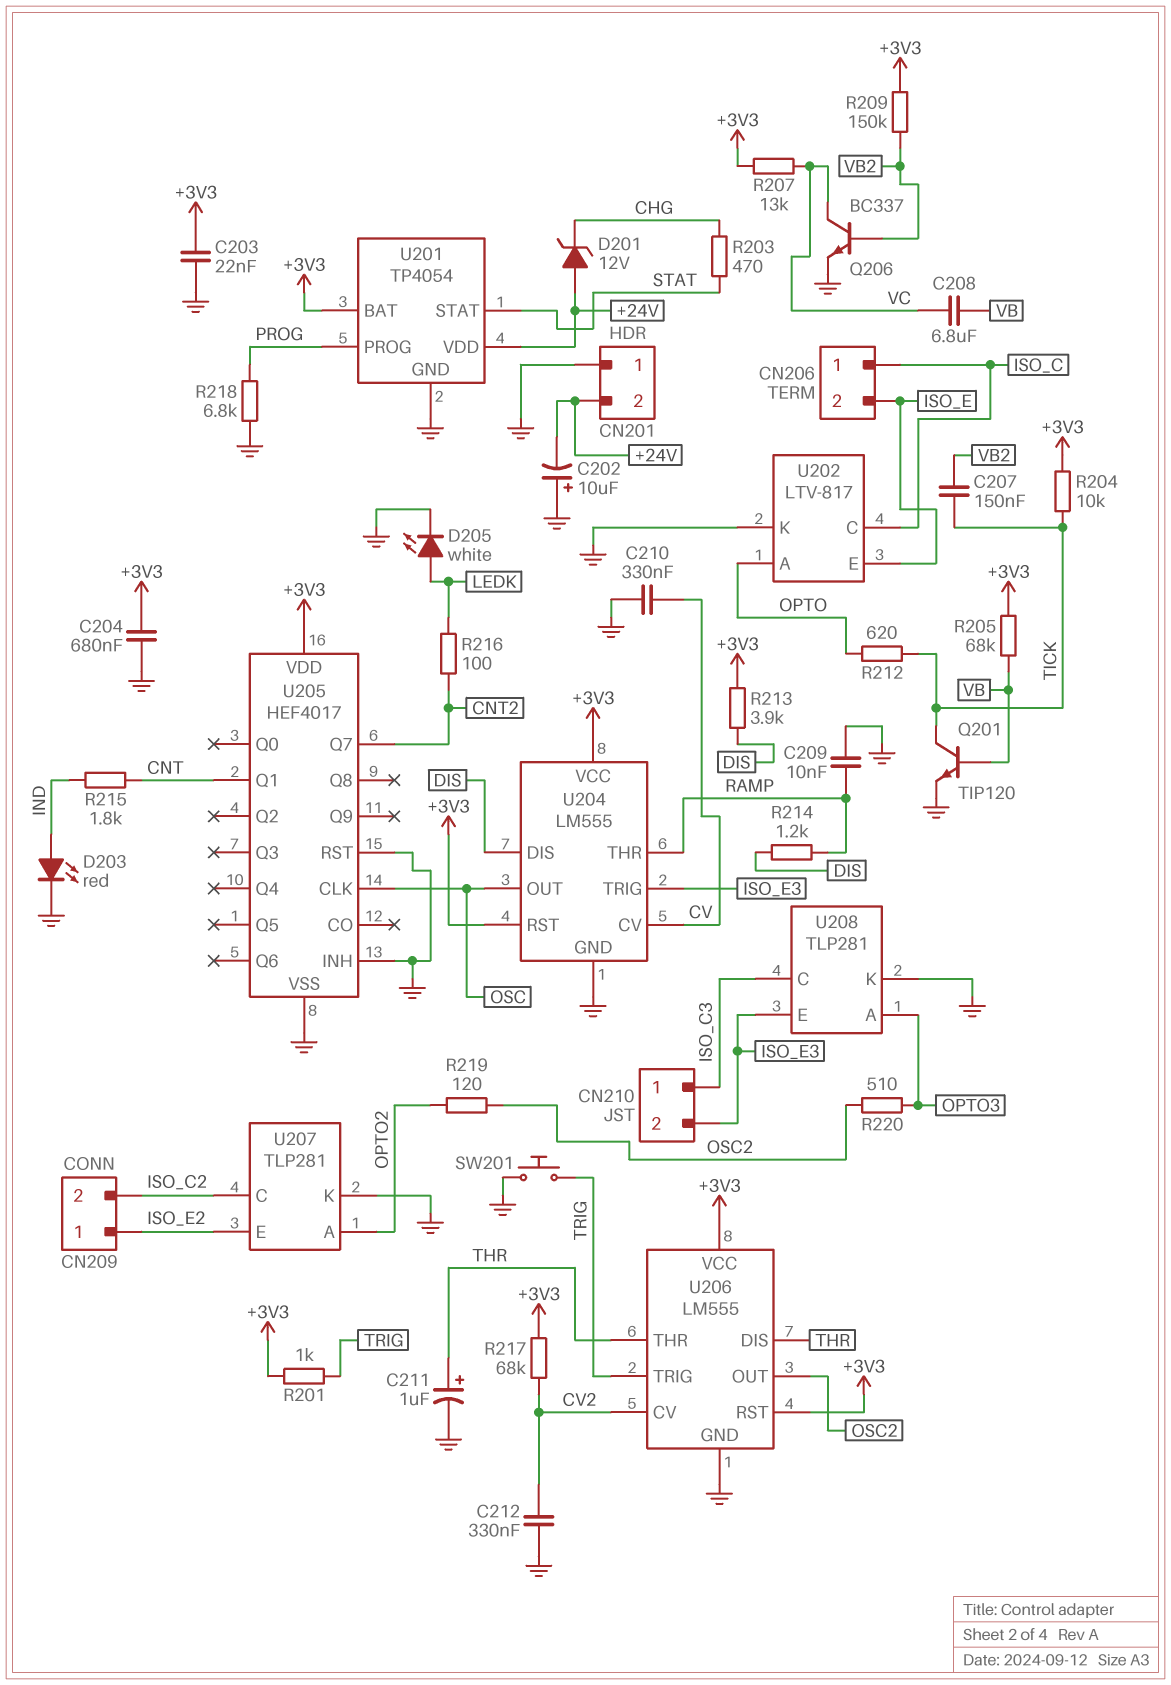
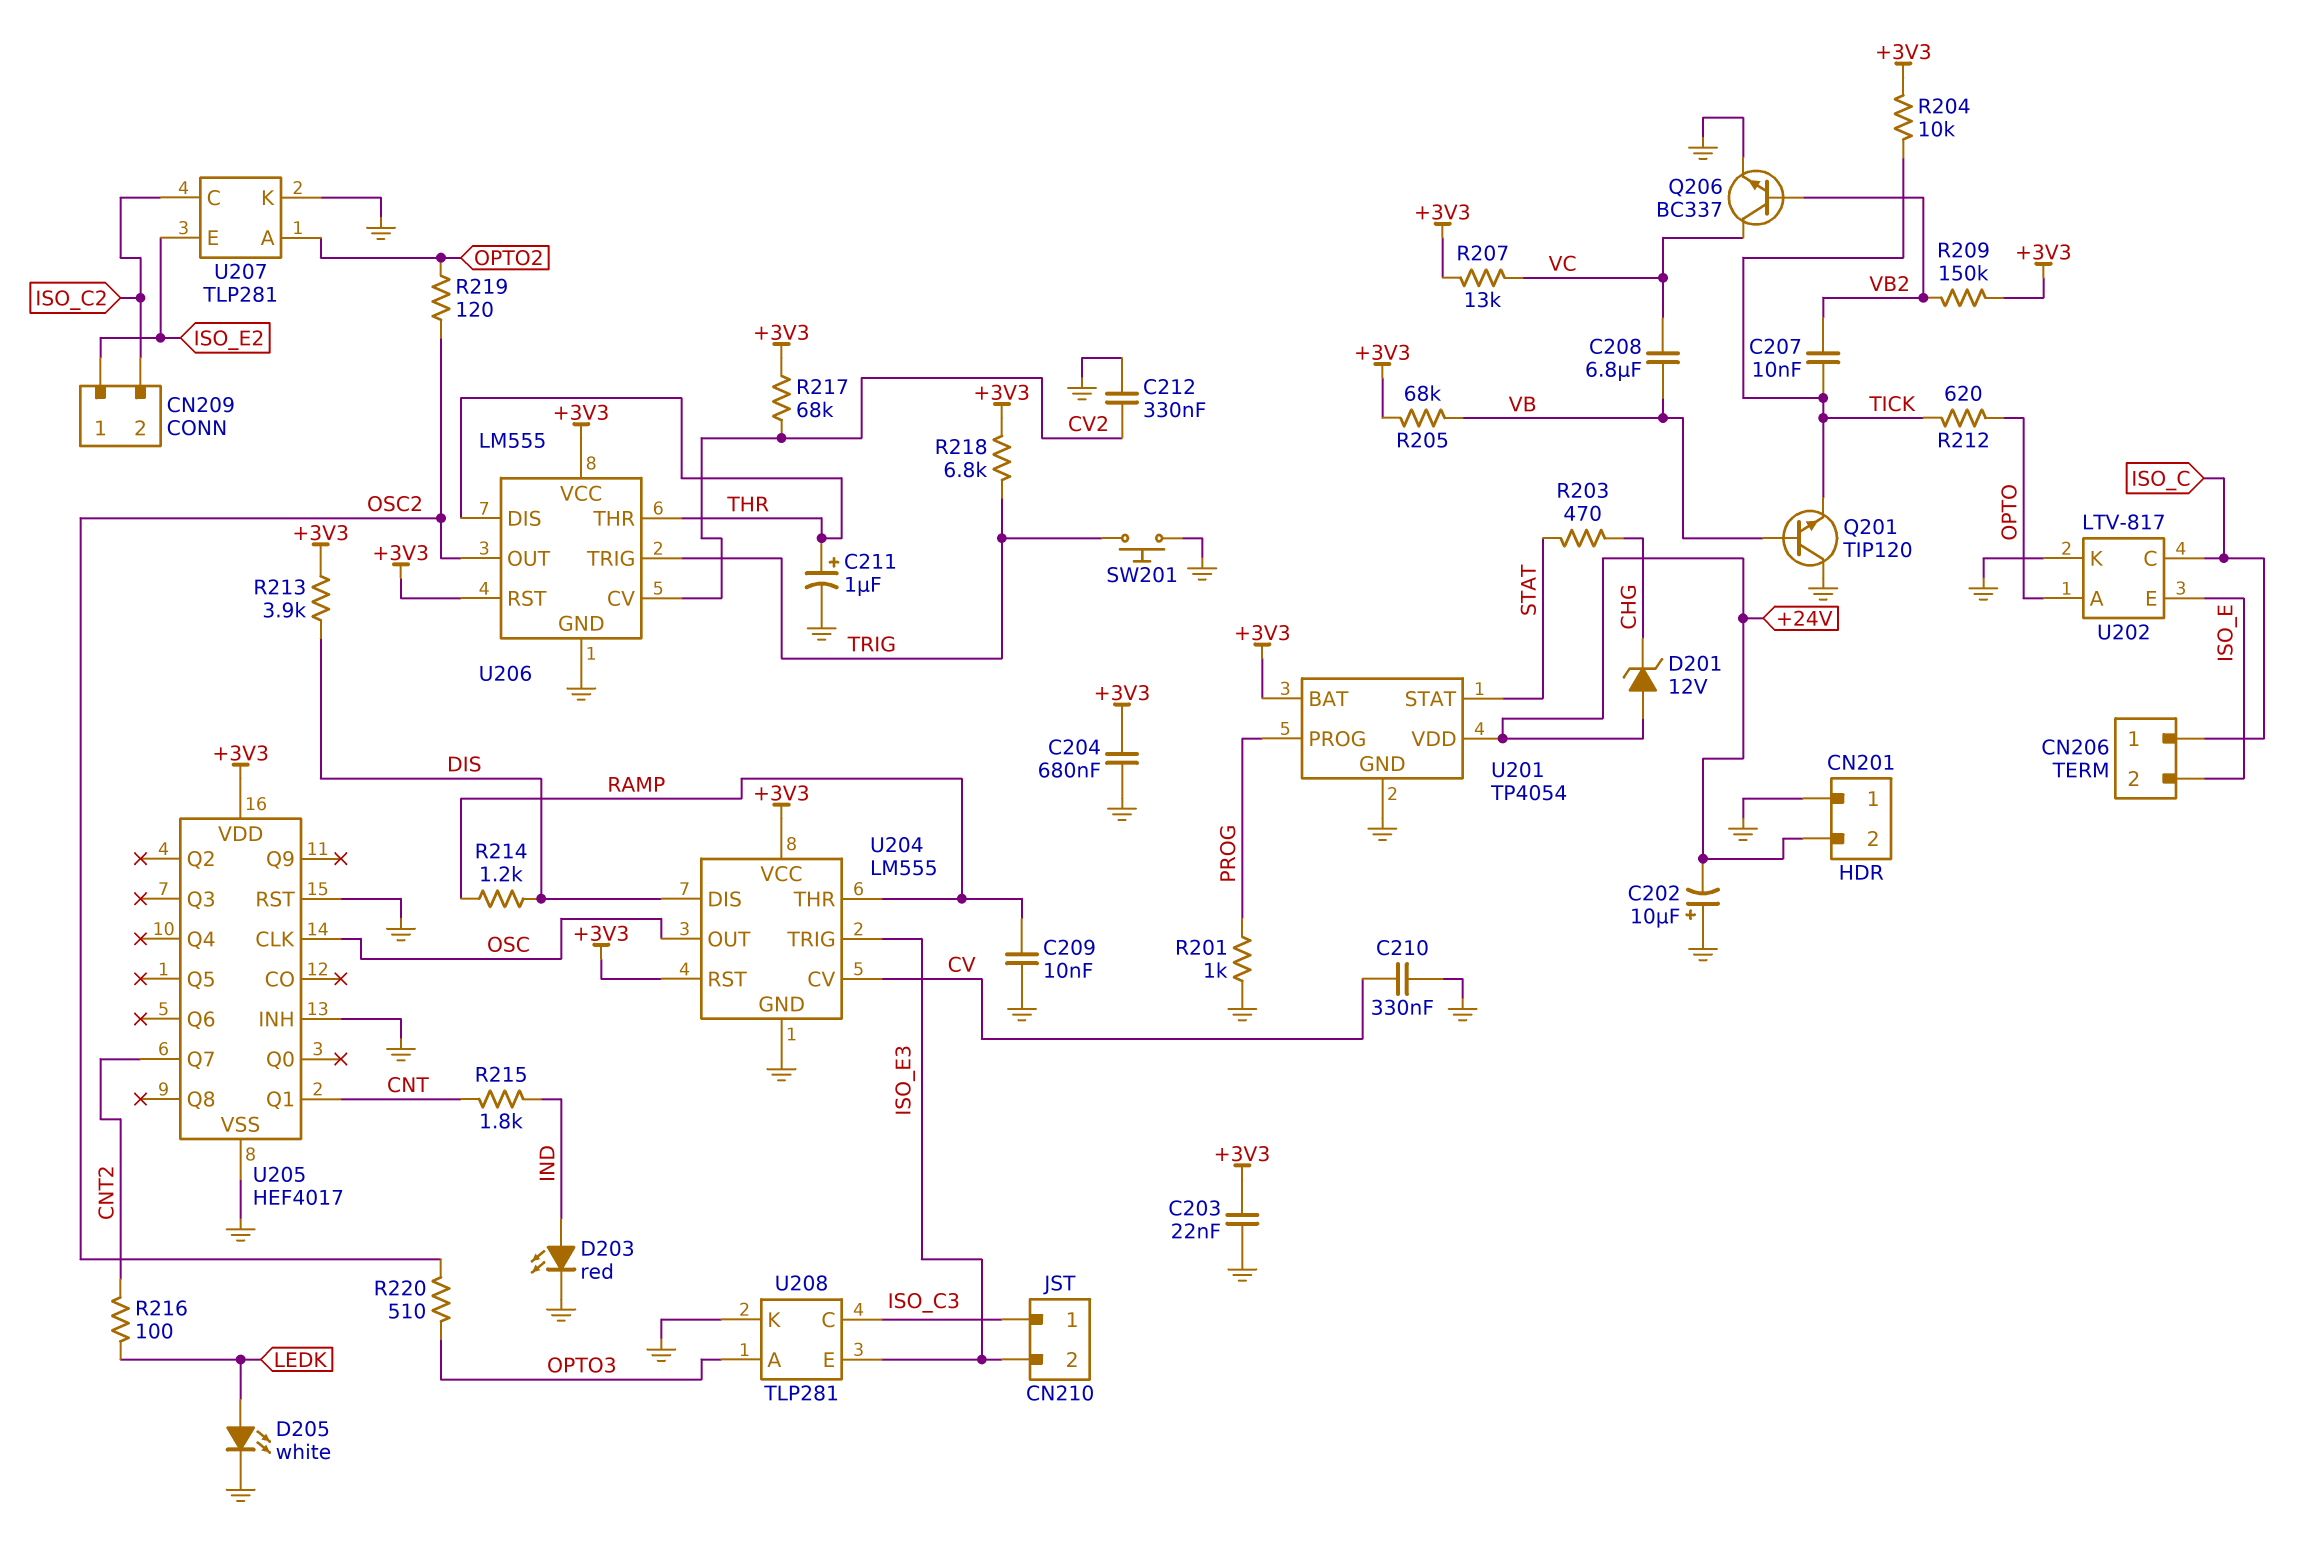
C207: 150nF (TICK, VB2) -> 10nF (TICK, VB2)
Q201: NPN TIP120 (B VB, C TICK, E GND) -> NPN TIP120 (B VB, C GND, E TICK)
R201: 1k (+3V3, TRIG) -> 1k (GND, PROG)
R218: 6.8k (GND, PROG) -> 6.8k (+3V3, TRIG)

